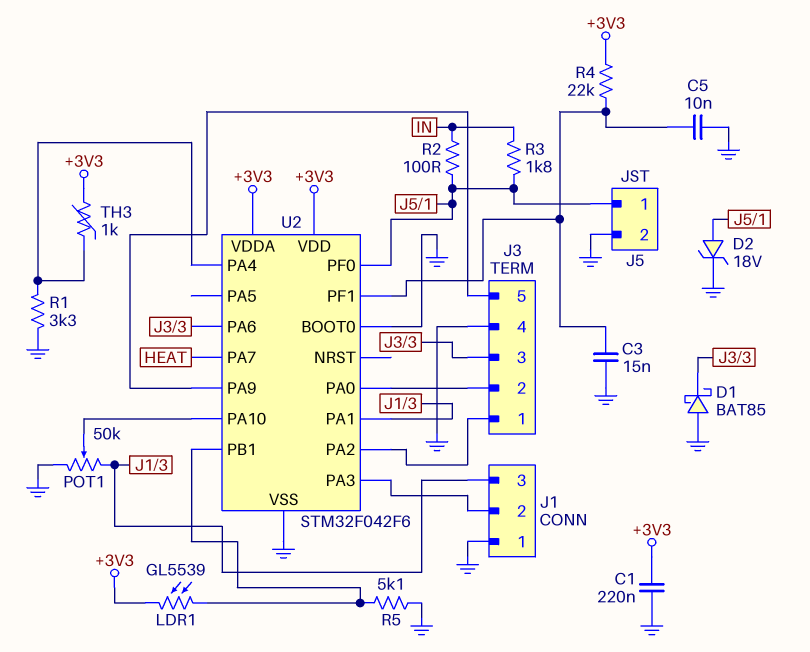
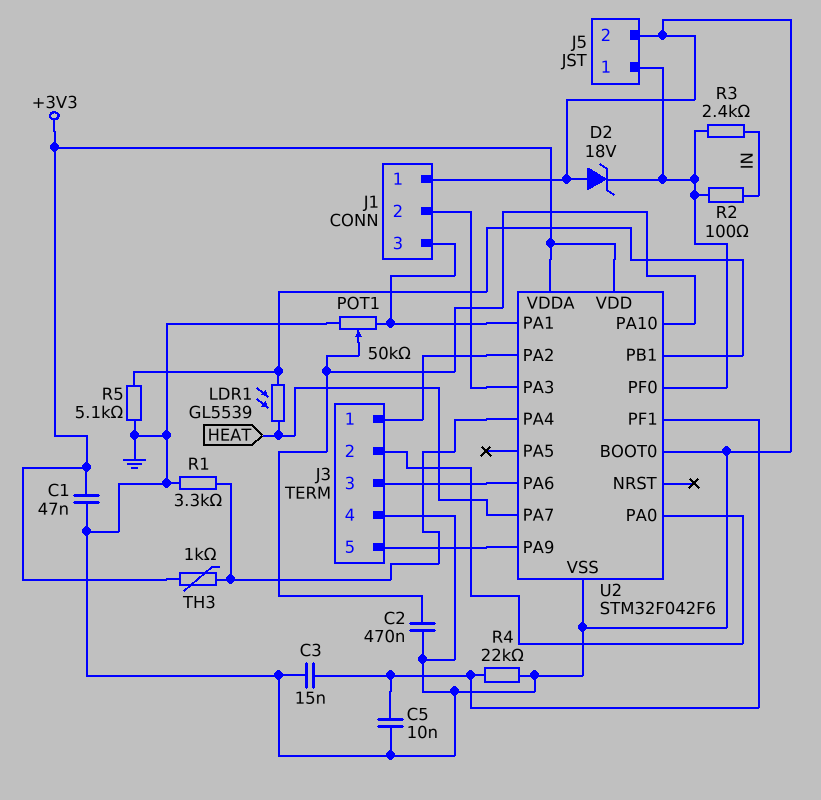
C1: 220nF (+3V3, GND) -> 47nF (+3V3, GND)
C2: none -> 470nF (GND, U2/PA10)
D1: schottky BAT85 (A GND, K J3/3) -> none
D2: zener 18V (A J5/1, K GND) -> zener 18V (A GND, K J5/1)
LDR1: GL5539 (+3V3, U2/PB1) -> GL5539 (HEAT, U2/PB1)
R3: 1.8k (IN, J5/1) -> 2.4k (IN, J5/1)
R4: 22k (+3V3, U2/PF1) -> 22k (GND, U2/PF1)

